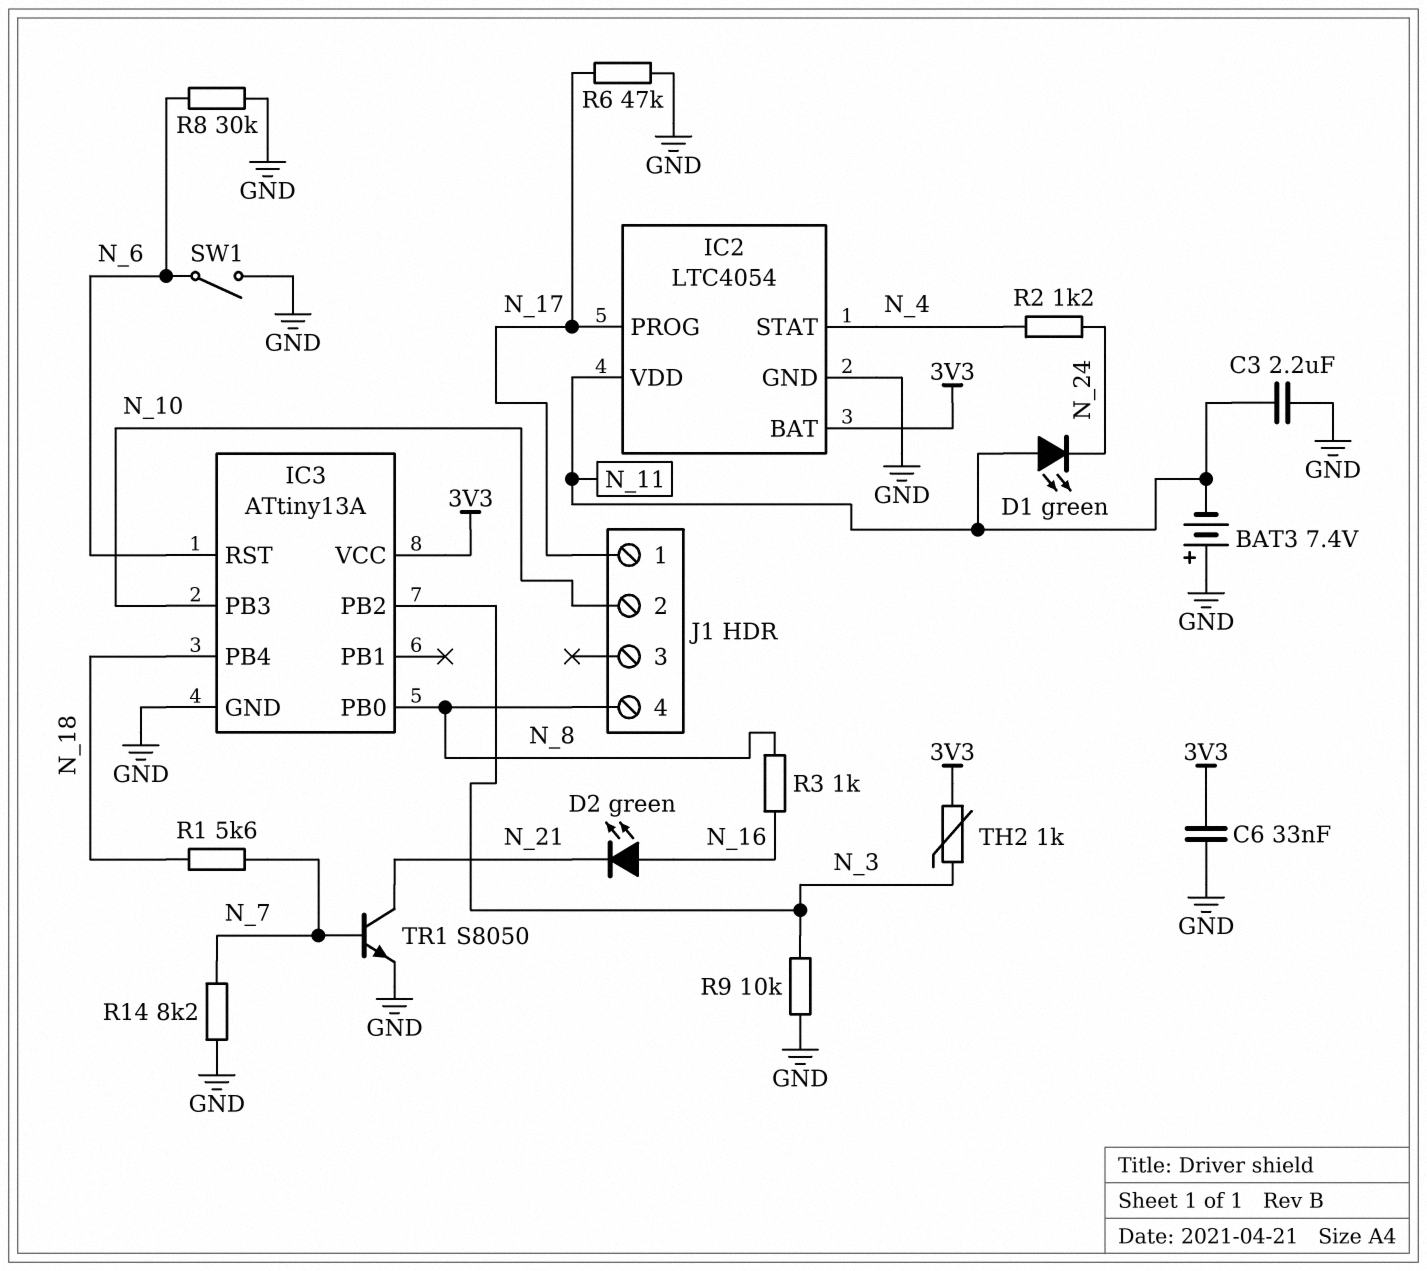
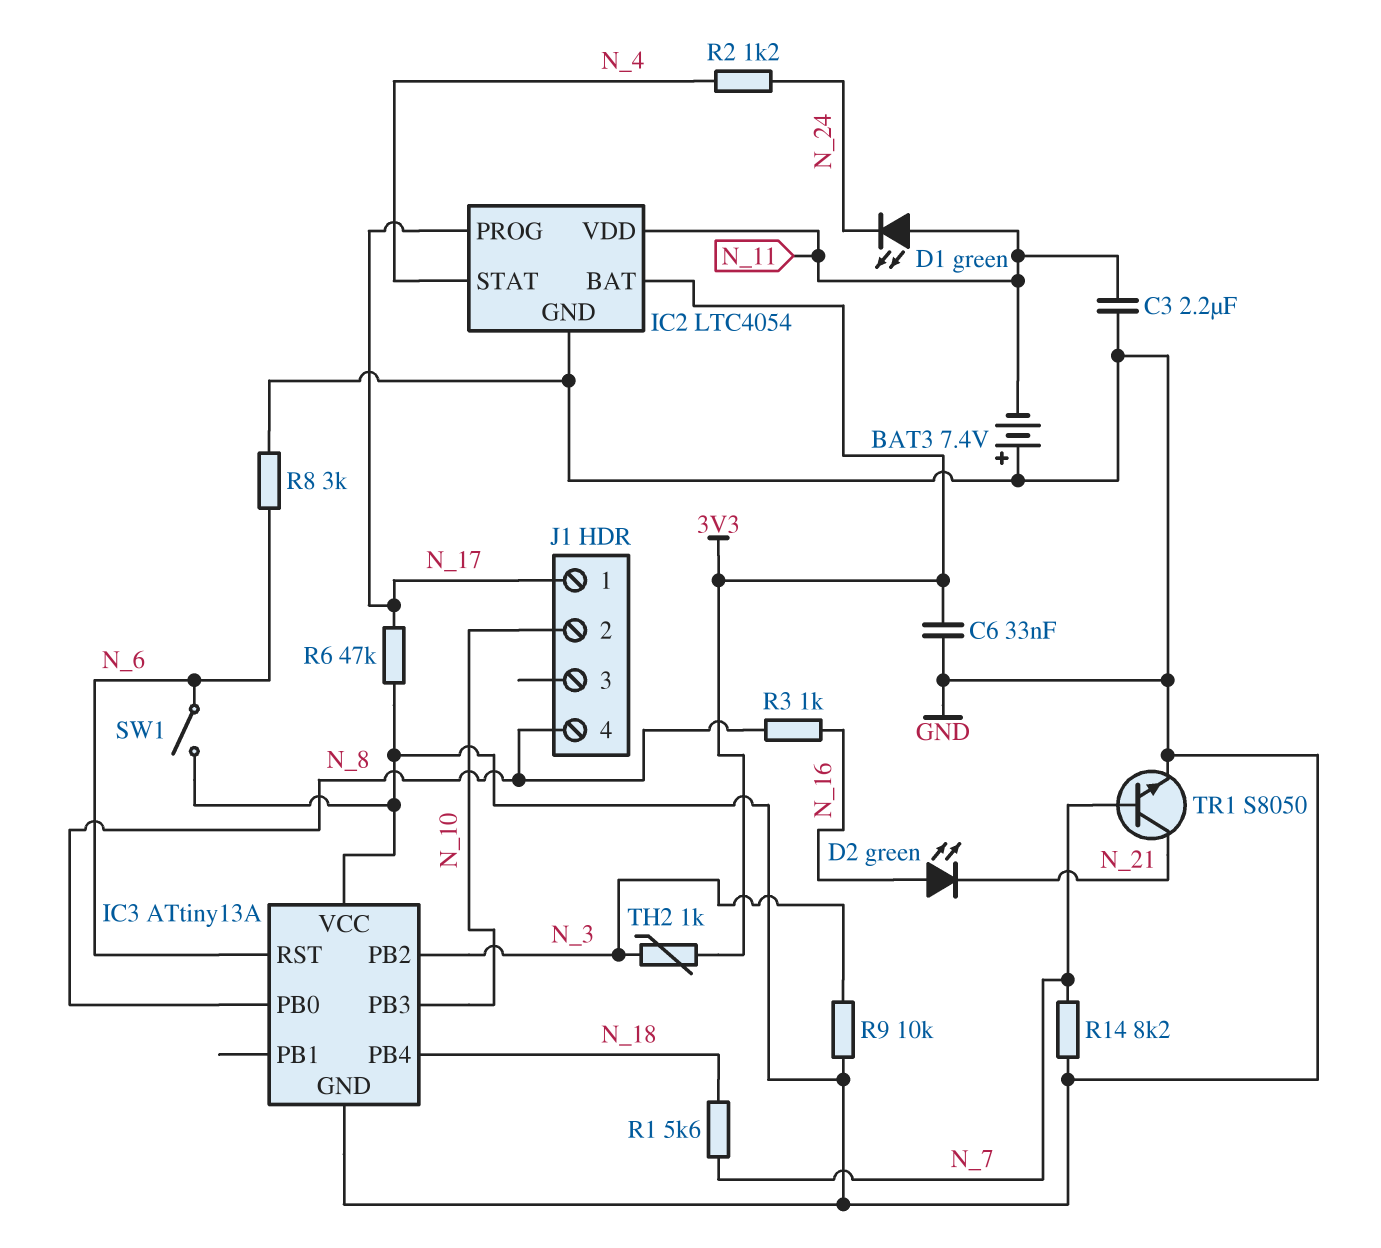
IC3 pin VCC: 3V3 -> GND
R8: 30k (GND, N_6) -> 3k (GND, N_6)

